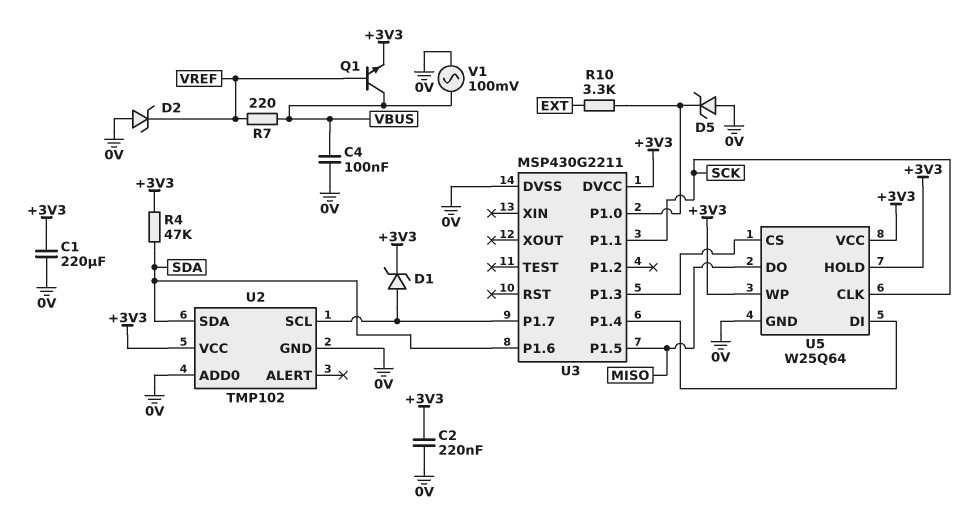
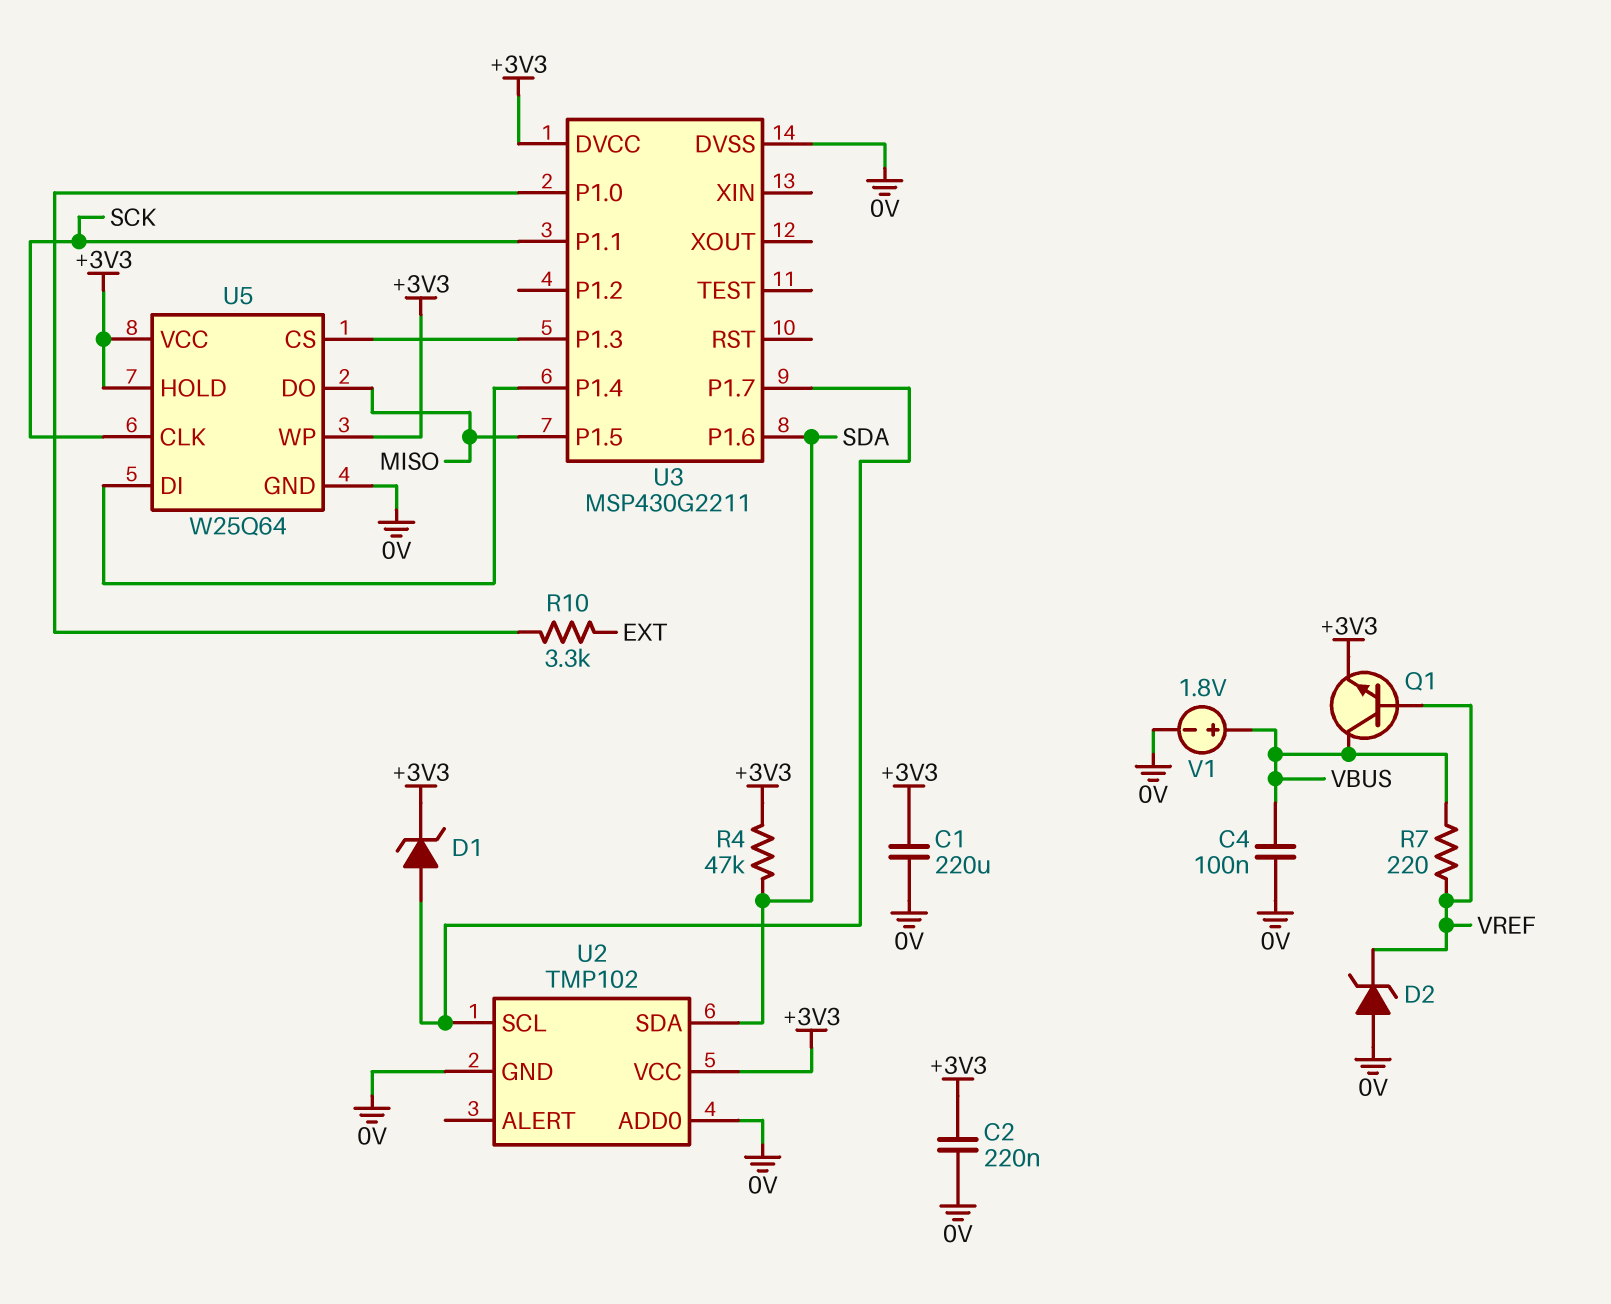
D5: zener (A 0V, K U3/P1.0) -> none
V1: AC 100mV (0V, VBUS) -> 1.8V (plus VBUS, minus 0V)

